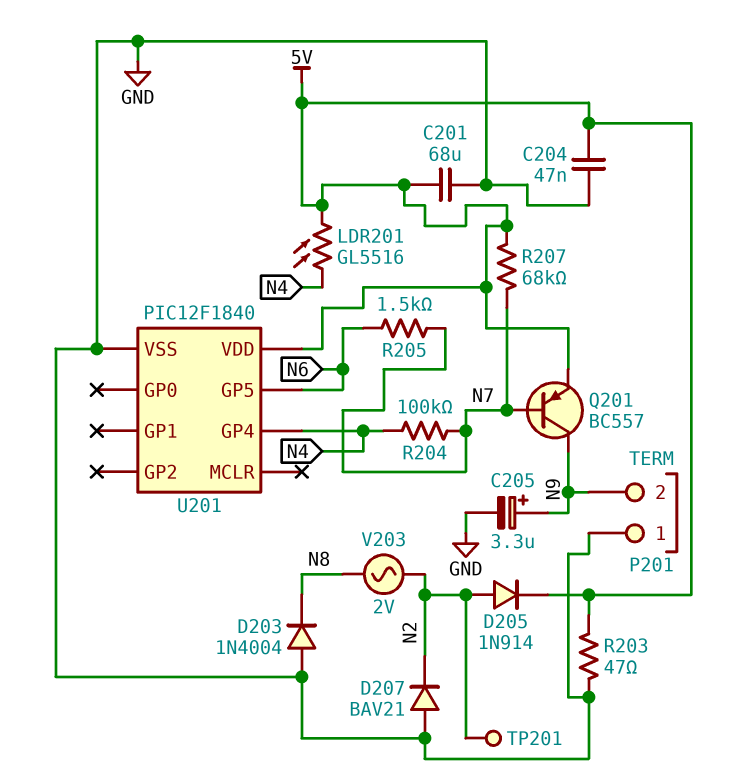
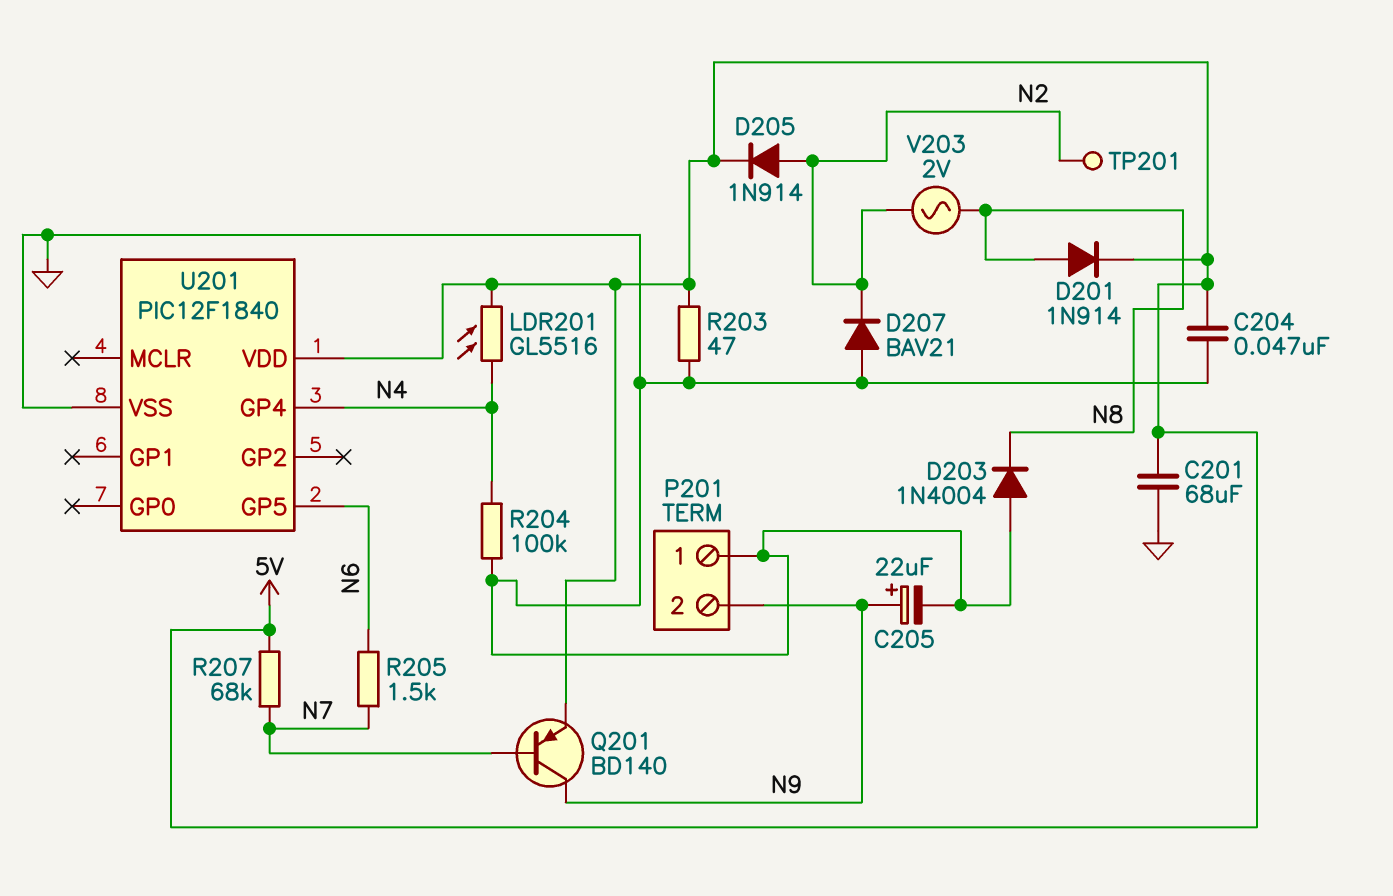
C205: 3.3uF (plus N9, minus GND) -> 22uF (plus N9, minus GND)
D201: none -> diode 1N914 (A N8, K 5V)
Q201: PNP BC557 (B N7, C N9, E 5V) -> PNP BD140 (B N7, C N9, E 5V)
R204: 100k (N4, N7) -> 100k (GND, N4)

